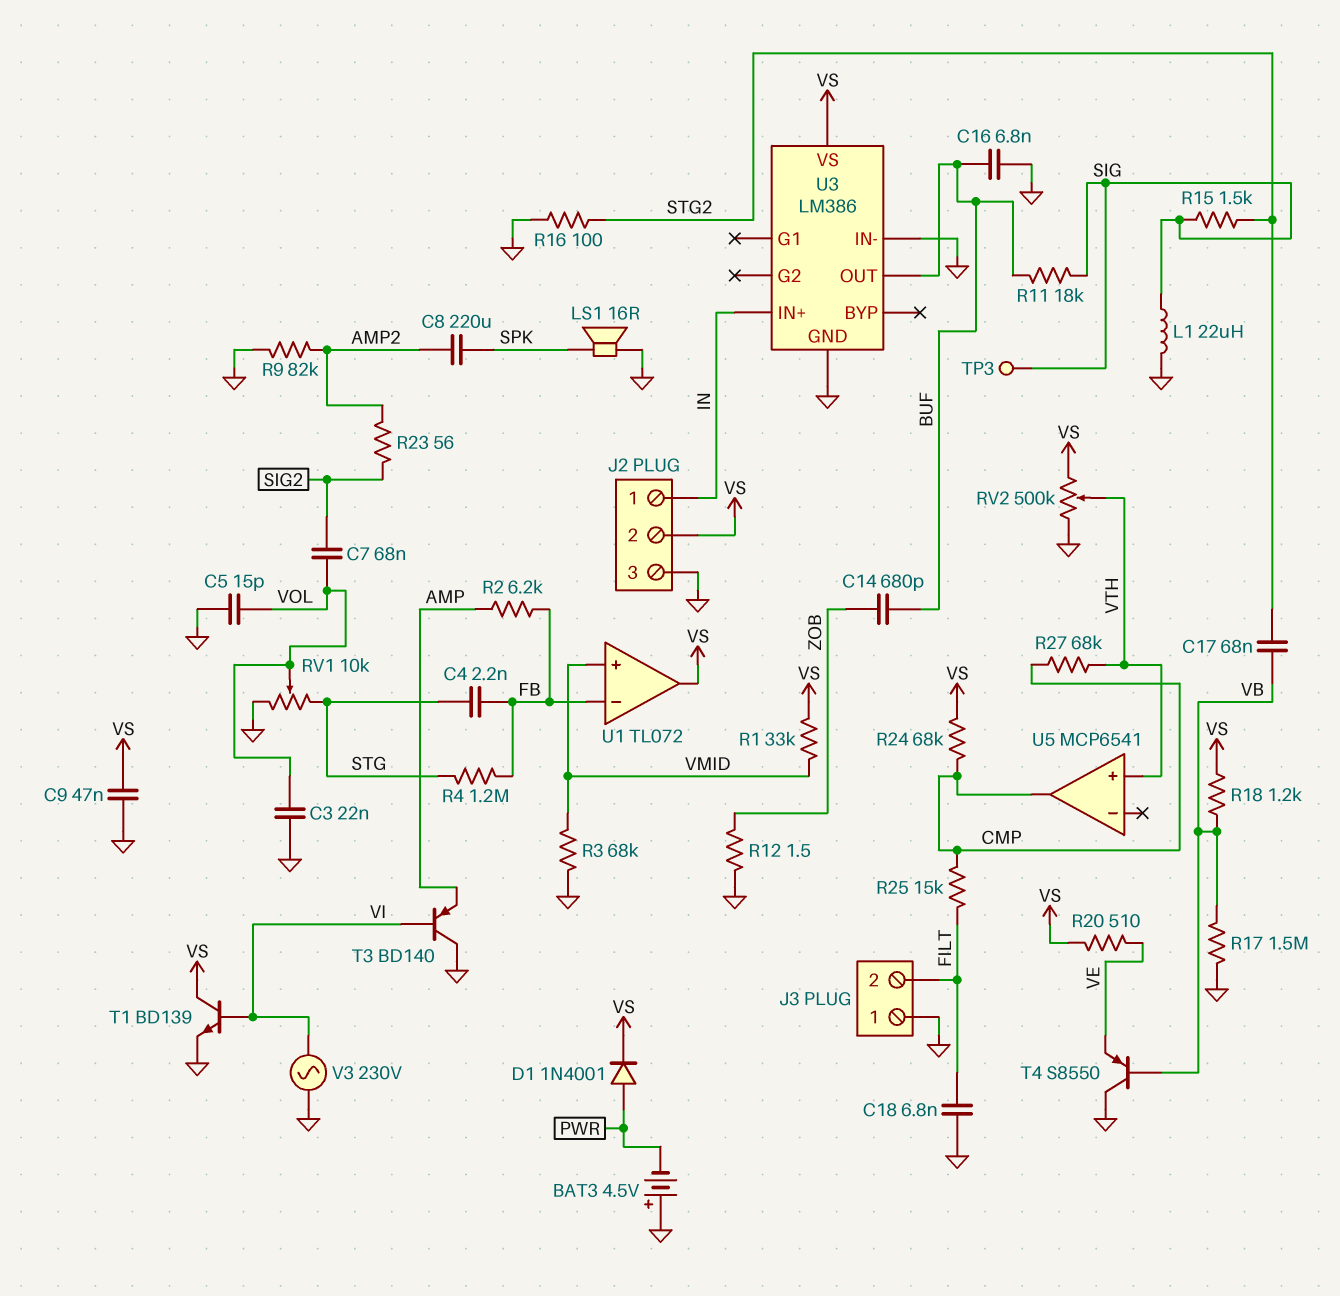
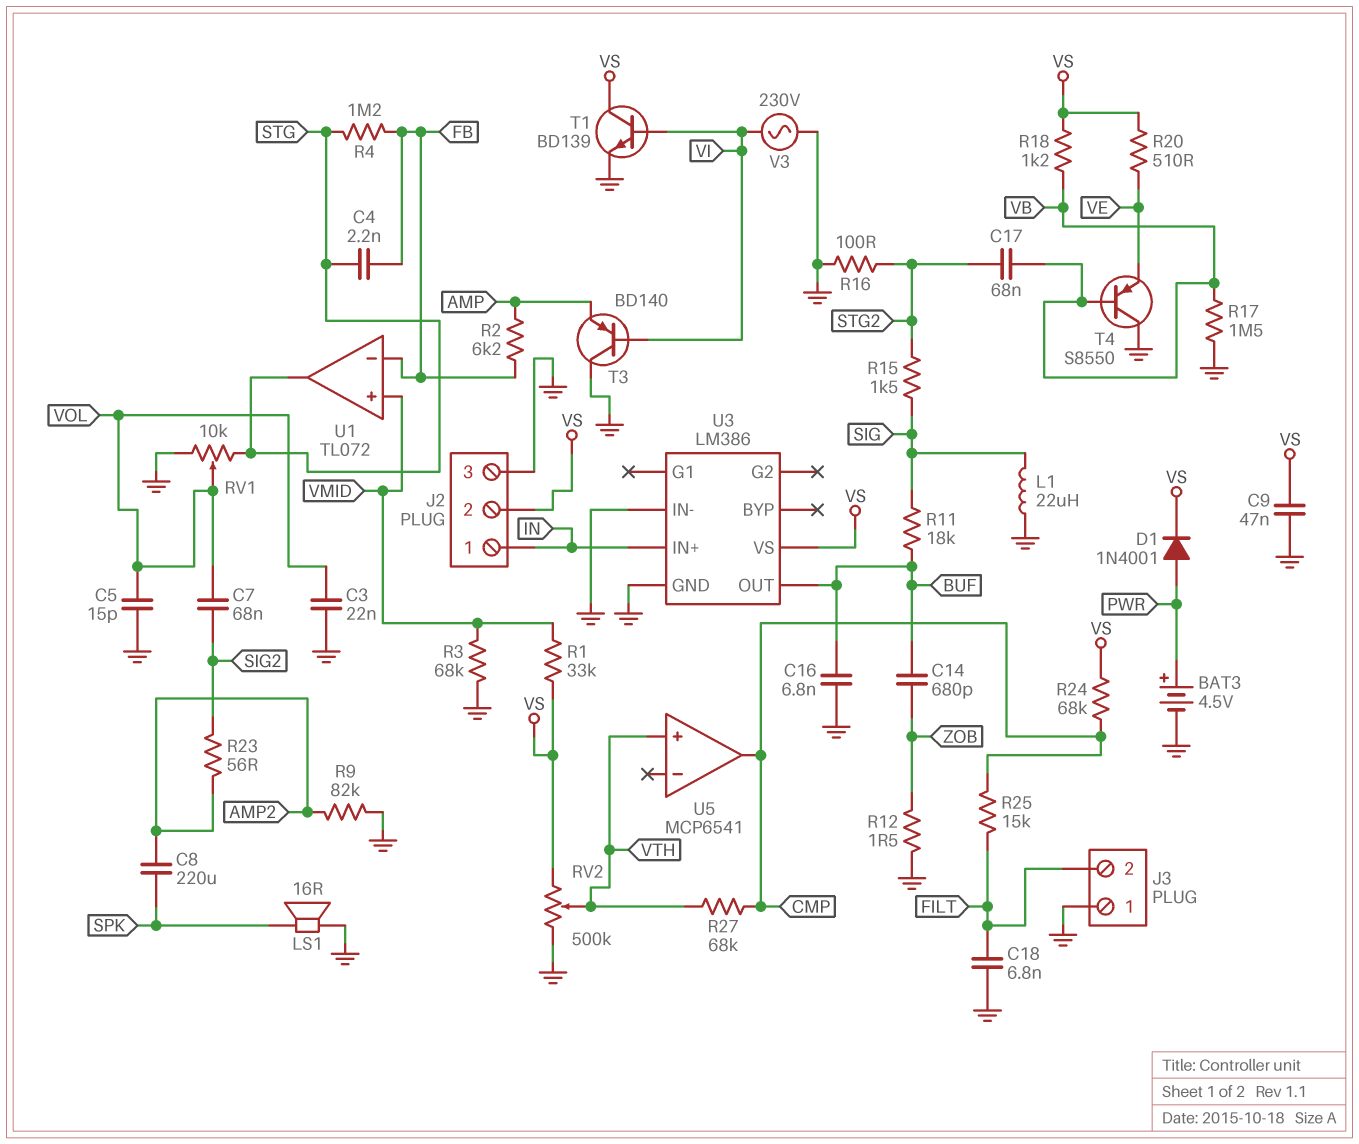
BAT3: 4.5V (plus GND, minus PWR) -> 4.5V (plus PWR, minus GND)
TP3: test point (SIG) -> none
U1 pin out: VS -> STG

